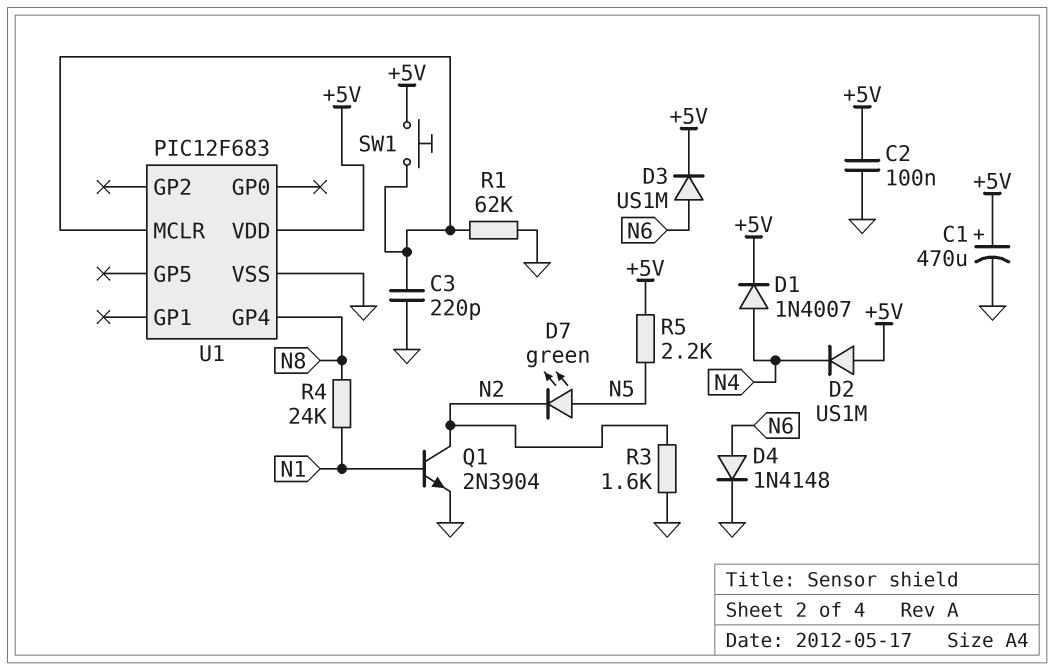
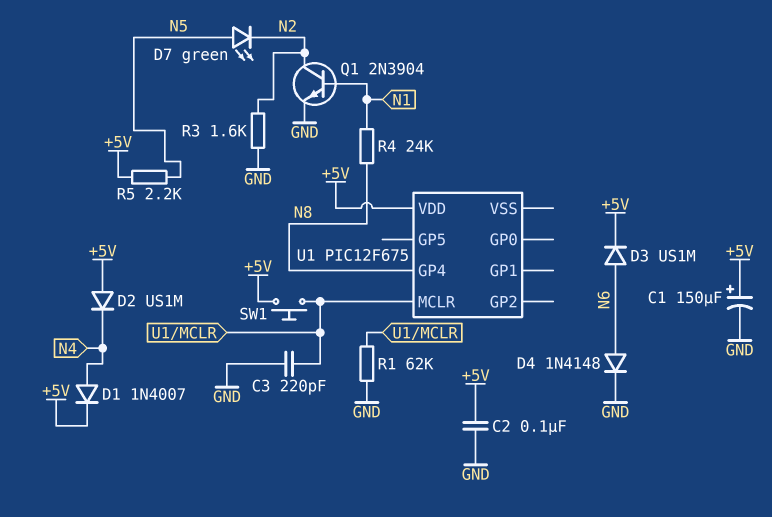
C1: 470uF (plus +5V, minus GND) -> 150uF (plus +5V, minus GND)
U1: PIC12F683 -> PIC12F675
U1 pin VSS: GND -> none

